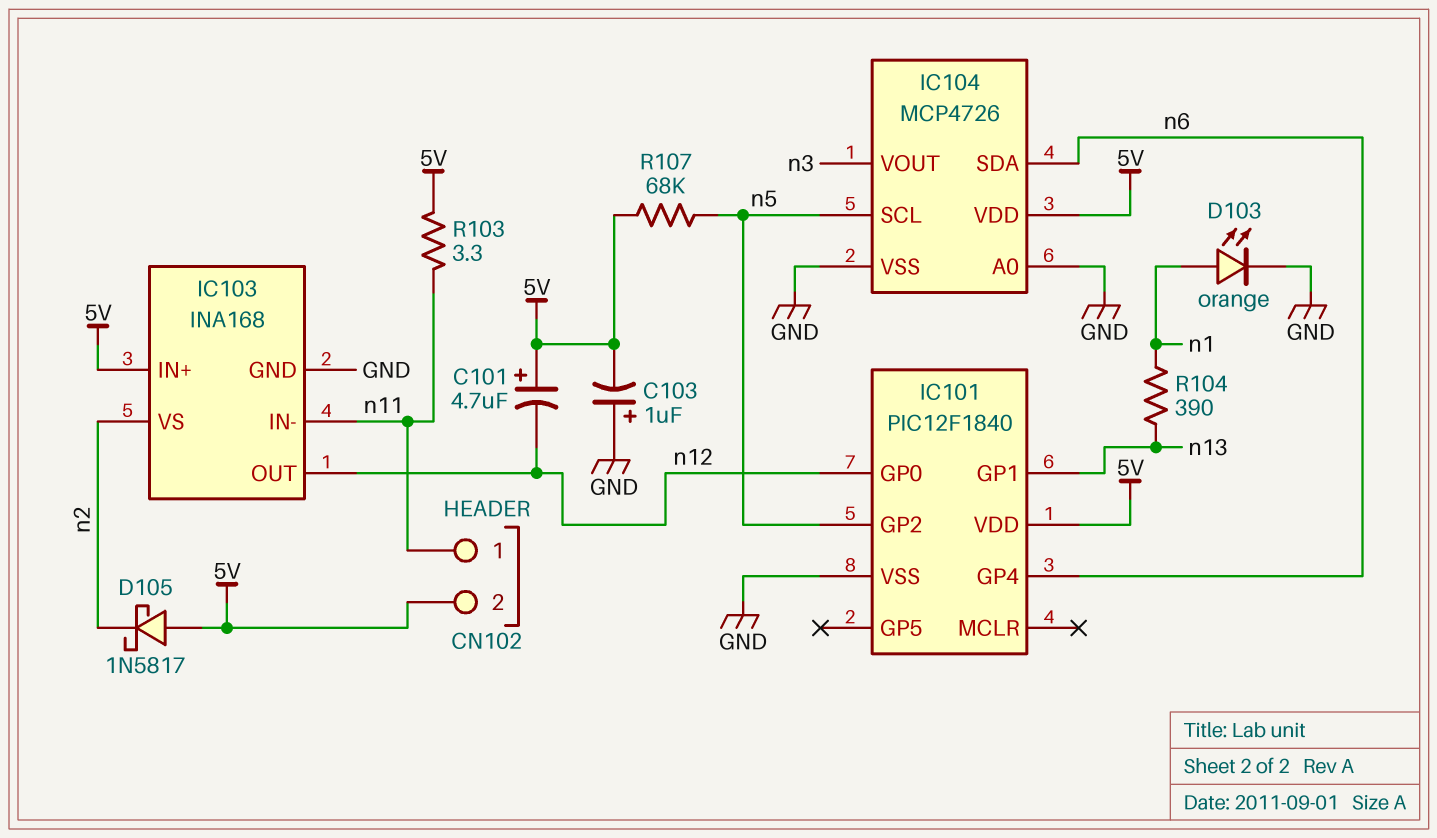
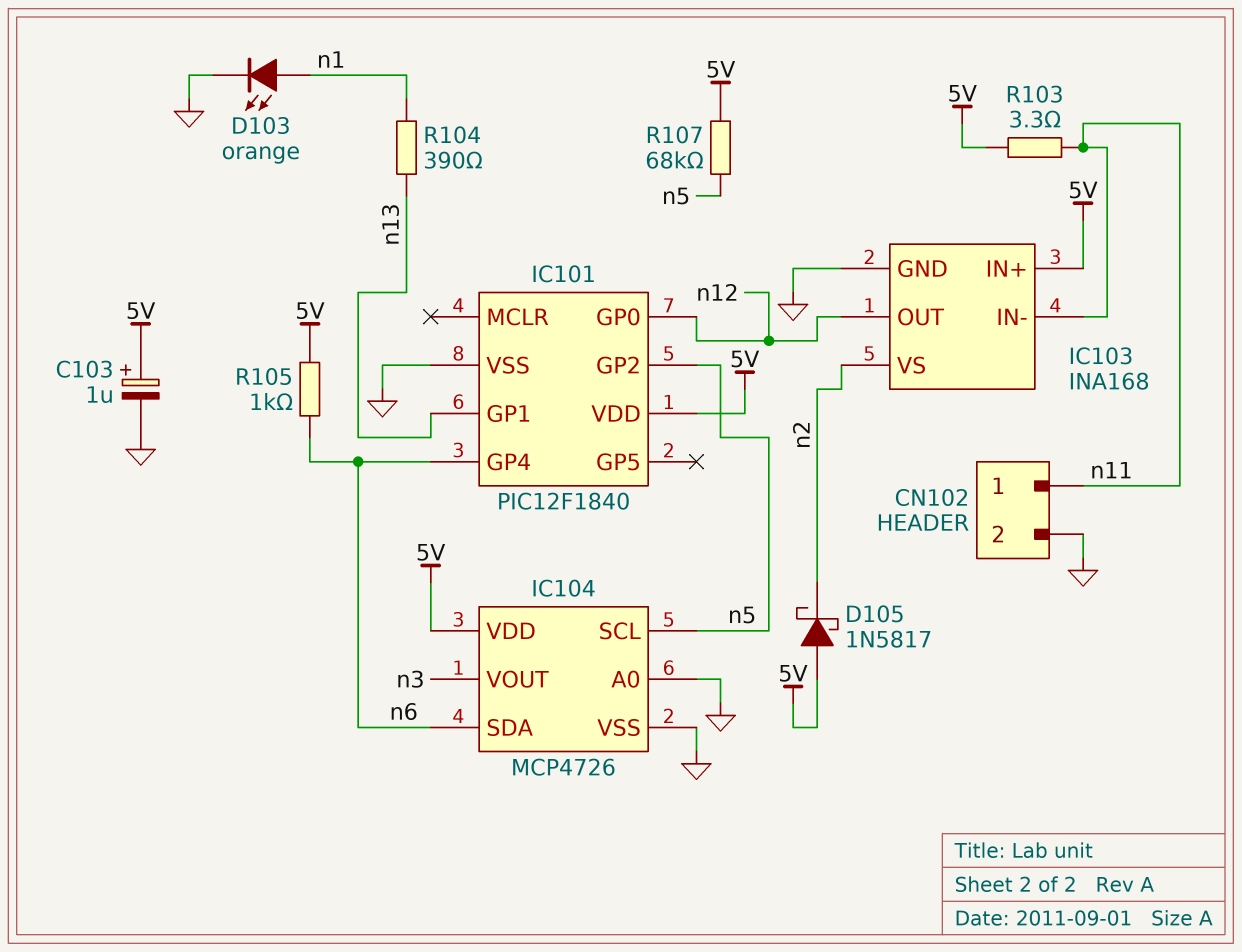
C101: 4.7uF (plus 5V, minus n12) -> none
C103: 1uF (plus GND, minus 5V) -> 1uF (plus 5V, minus GND)
CN102 pin 2: 5V -> GND
R105: none -> 1k (5V, n6)

